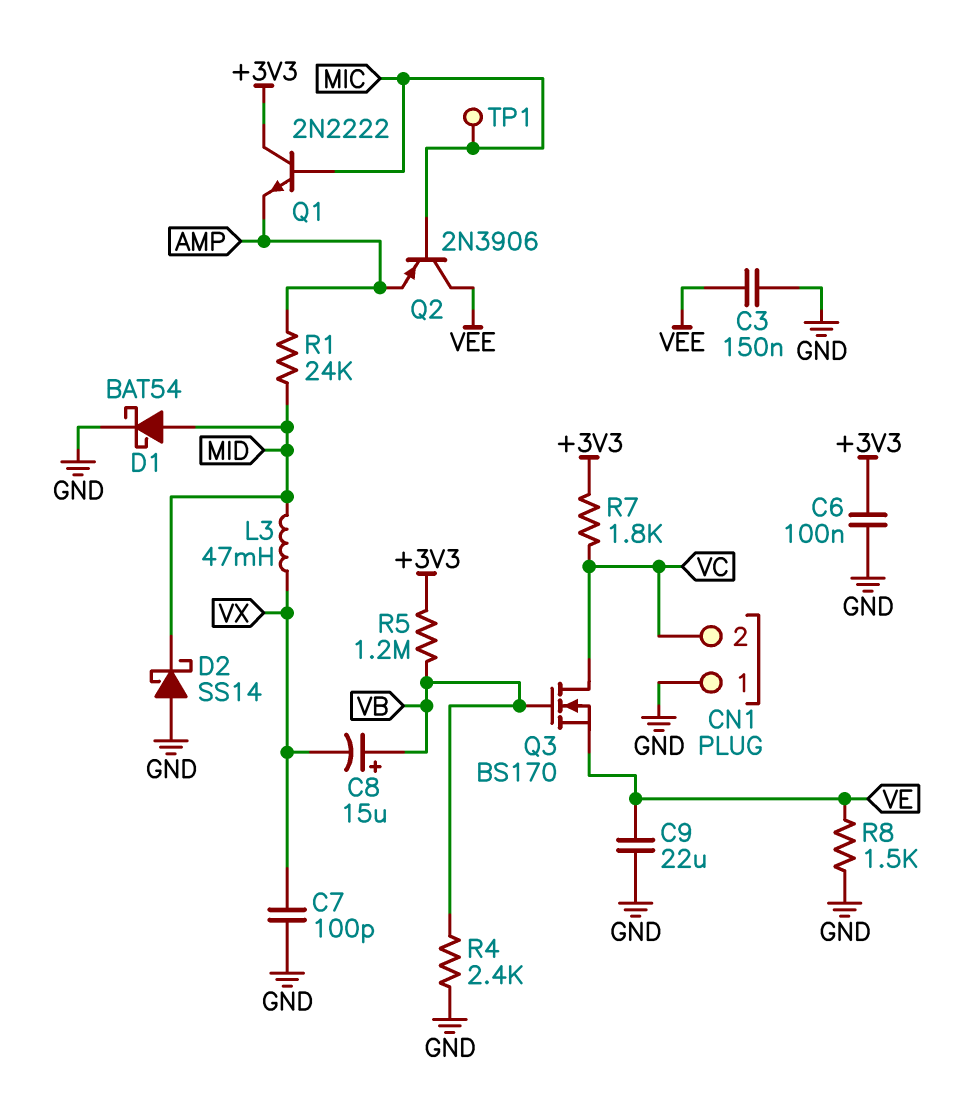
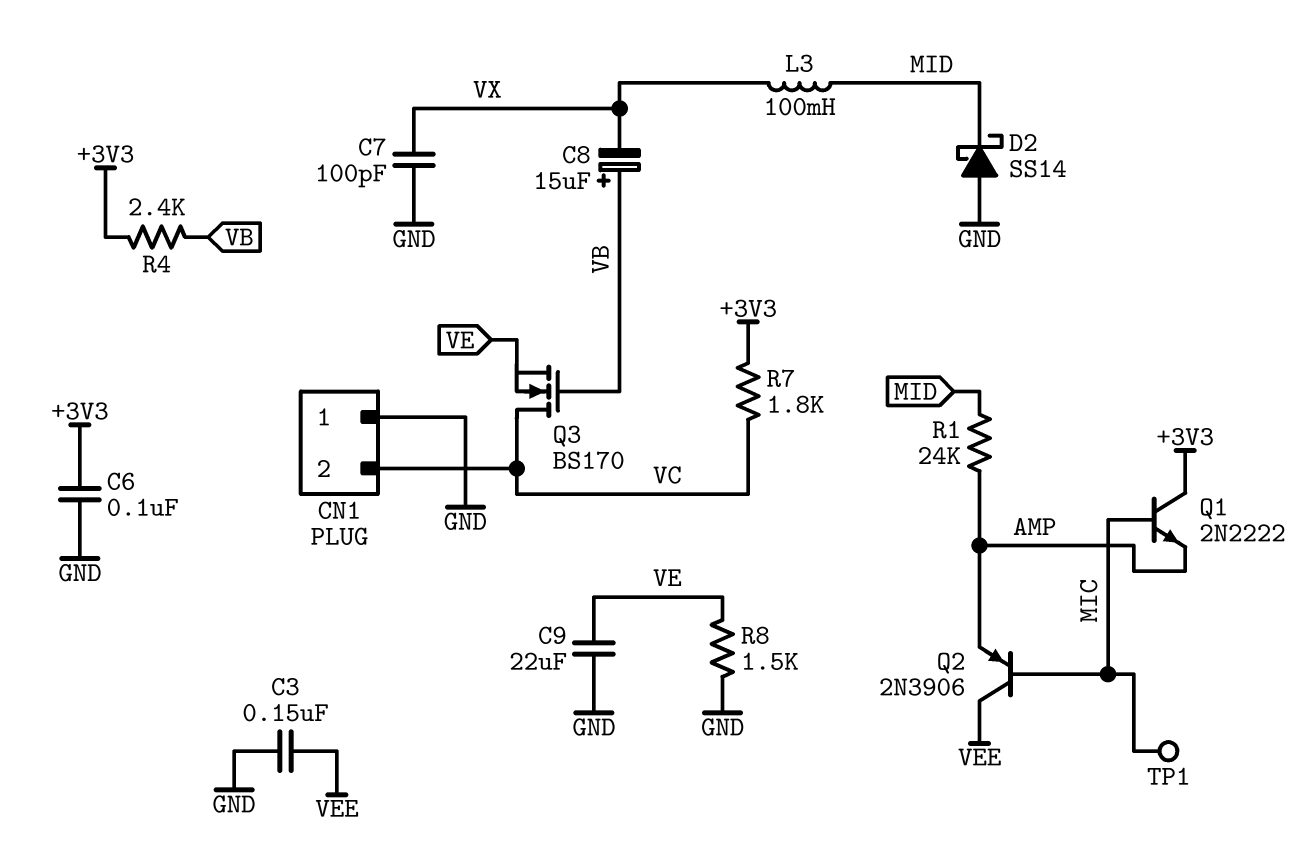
D1: schottky BAT54 (A MID, K GND) -> none
L3: 47mH (MID, VX) -> 100mH (MID, VX)
R4: 2.4k (GND, VB) -> 2.4k (+3V3, VB)
R5: 1.2M (+3V3, VB) -> none

